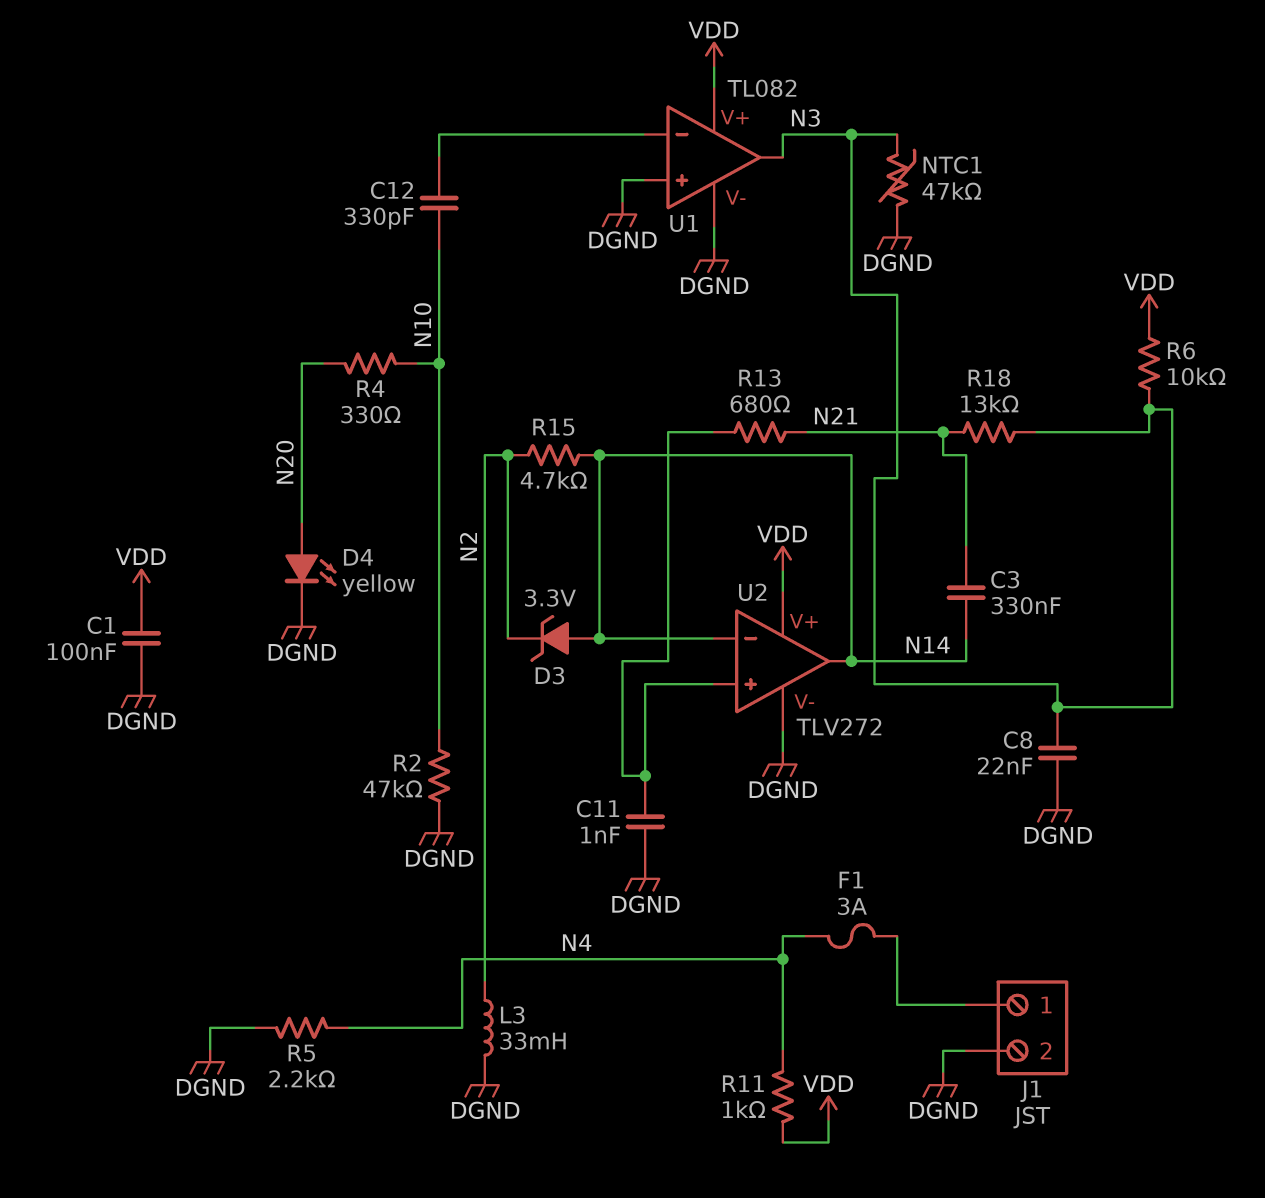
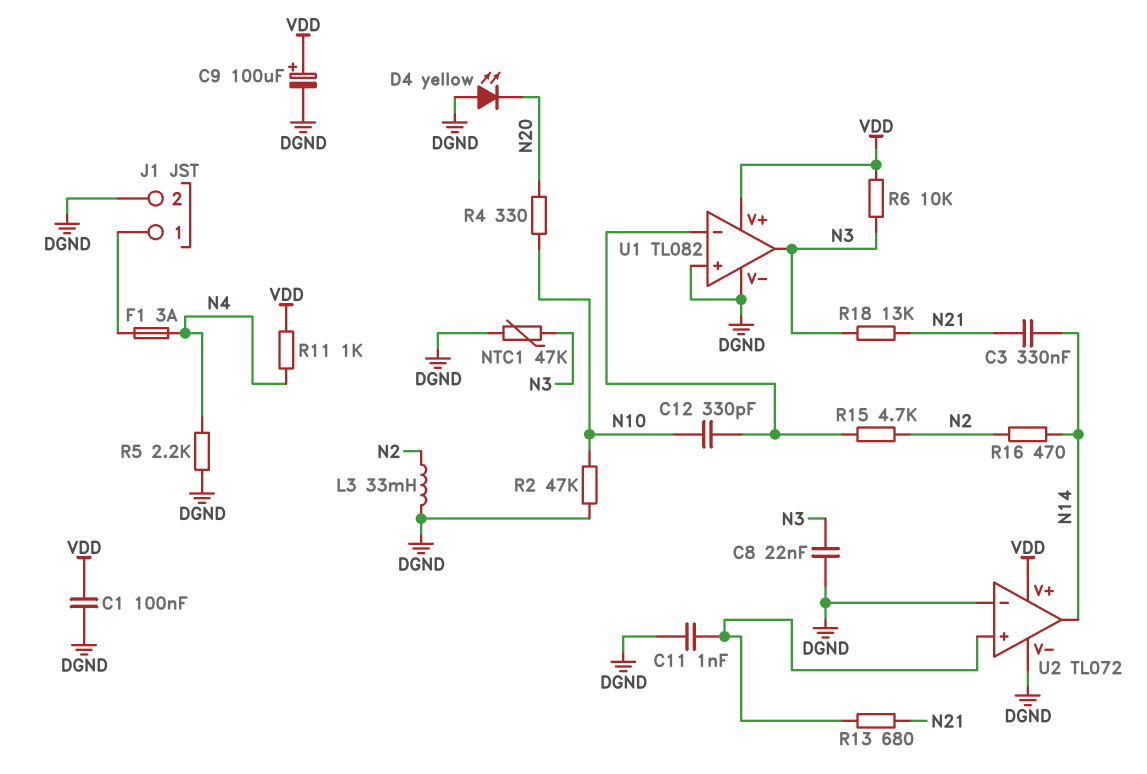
C9: none -> 100uF (plus VDD, minus DGND)
D3: zener 3.3V (A N14, K N2) -> none
D4: LED yellow (A N20, K DGND) -> LED yellow (A DGND, K N20)
R15: 4.7k (N2, N14) -> 4.7k (N2, U1/in-)
R16: none -> 470 (N2, N14)
U2: TLV272 -> TL072
U2 pin in-: N14 -> DGND

